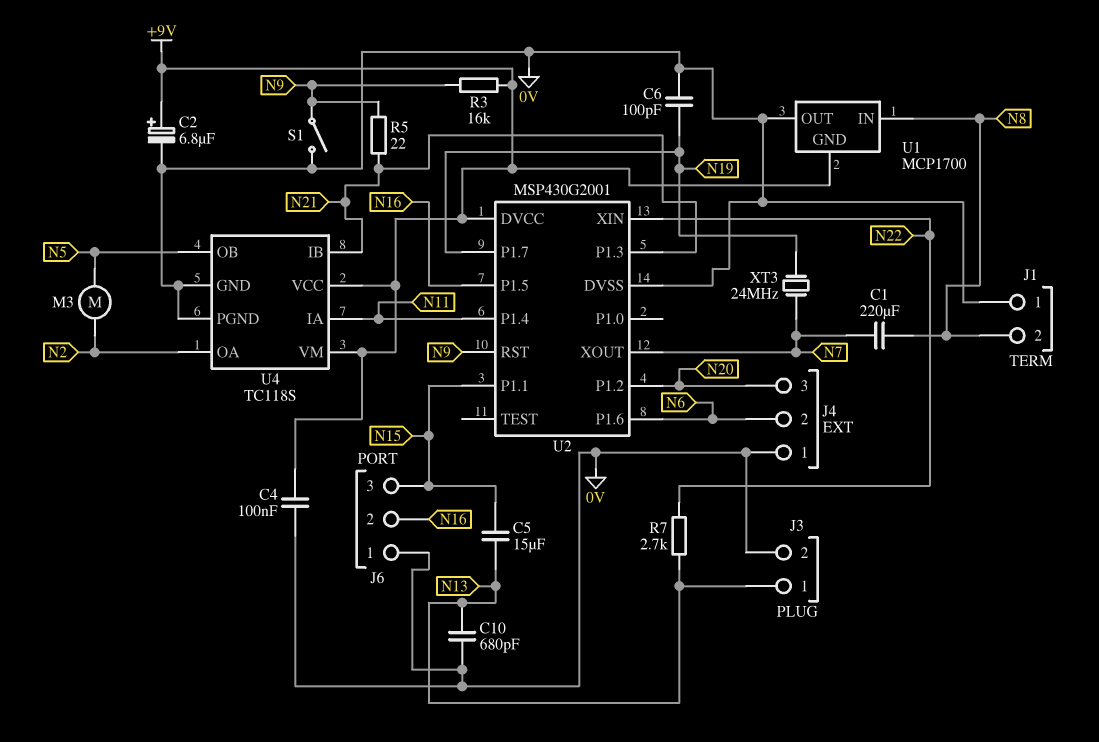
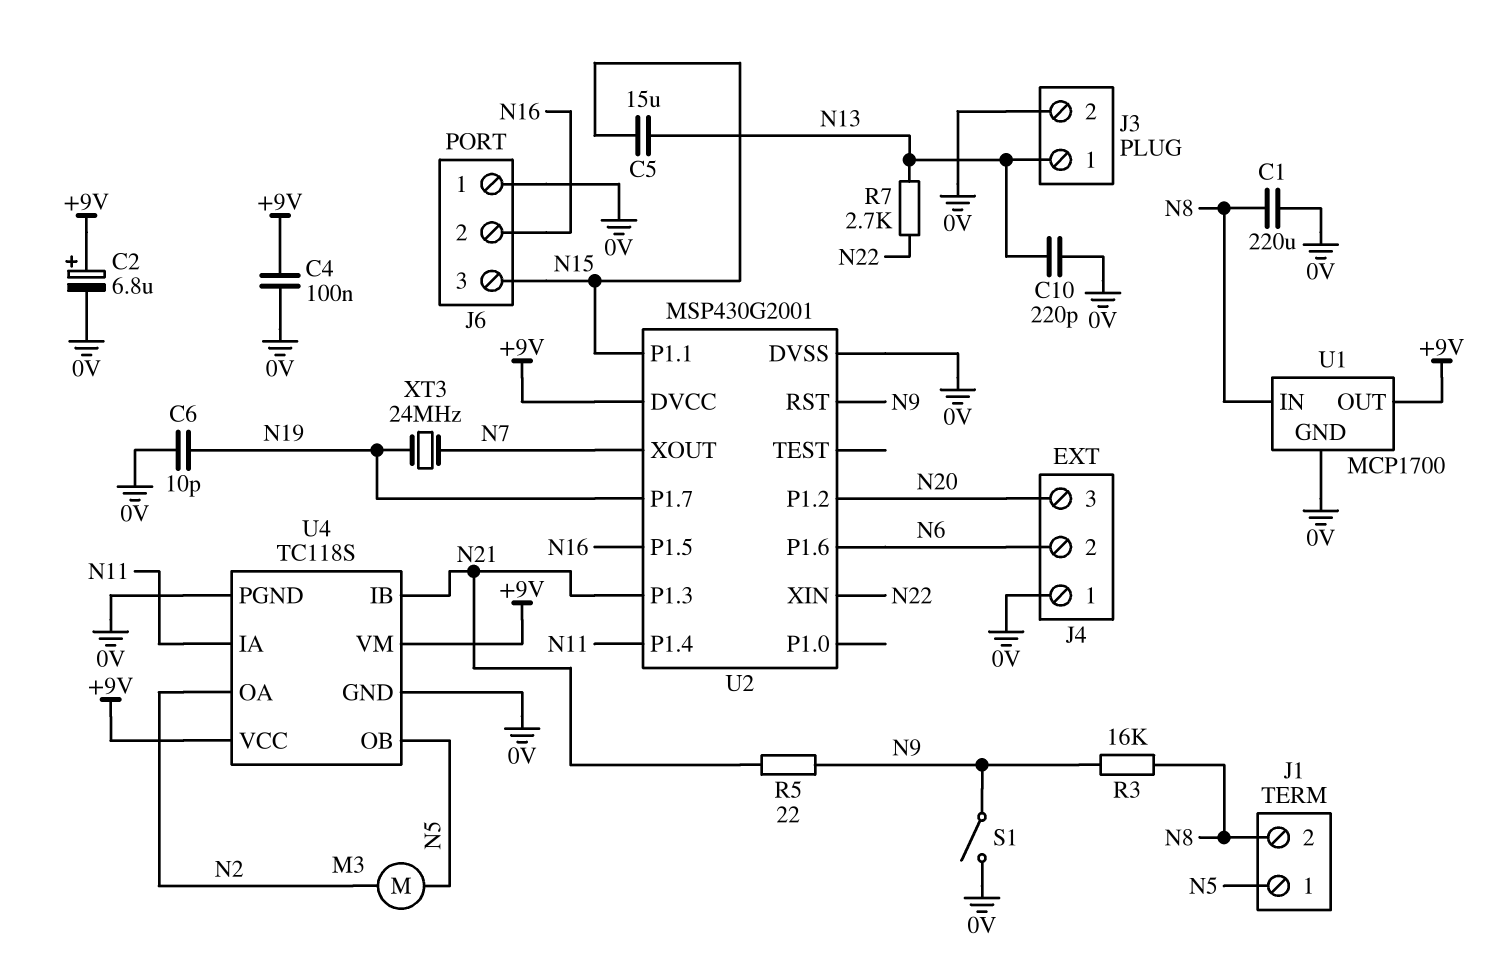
C1: 220uF (N7, N8) -> 220uF (0V, N8)
C6: 100pF (0V, N19) -> 10pF (0V, N19)
C10: 680pF (0V, N13) -> 220pF (0V, N13)
J1 pin 1: 0V -> N5
R3: 16k (+9V, N9) -> 16k (N8, N9)
U1 pin GND: +9V -> 0V
U1 pin OUT: 0V -> +9V

